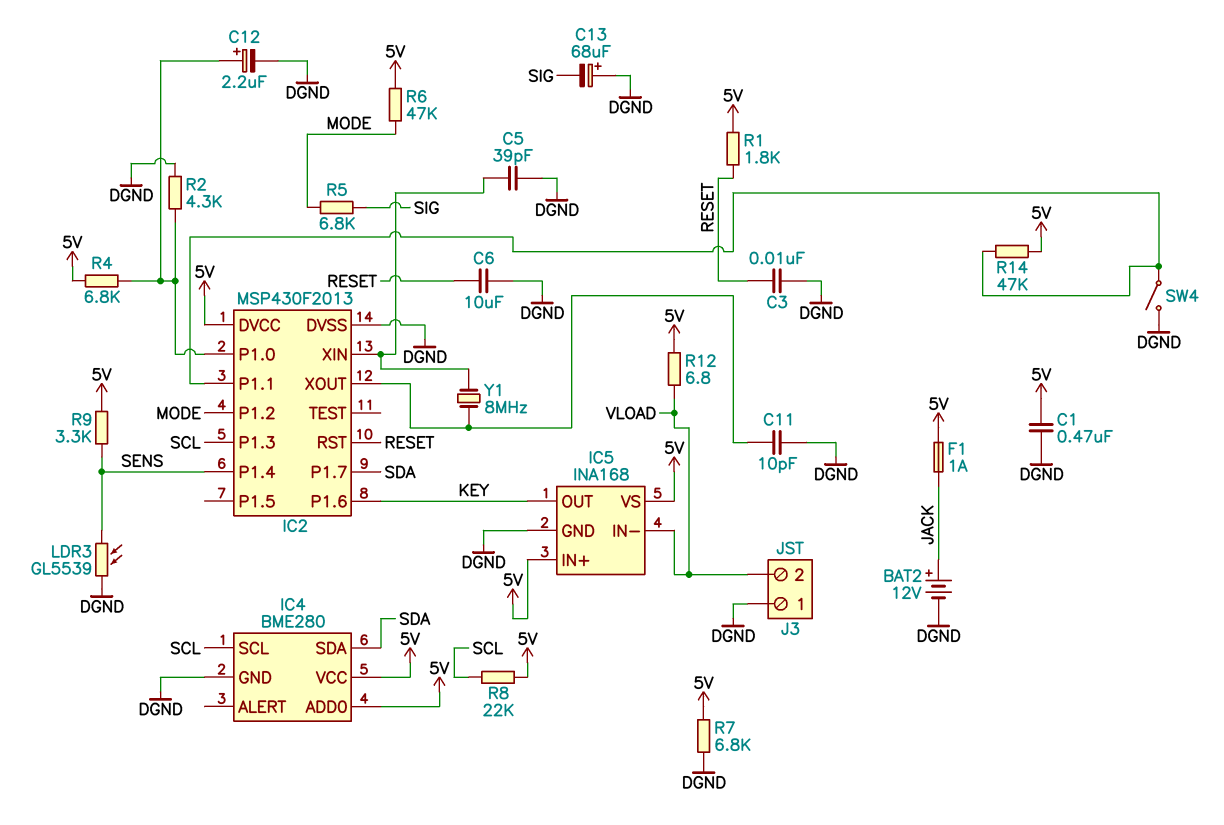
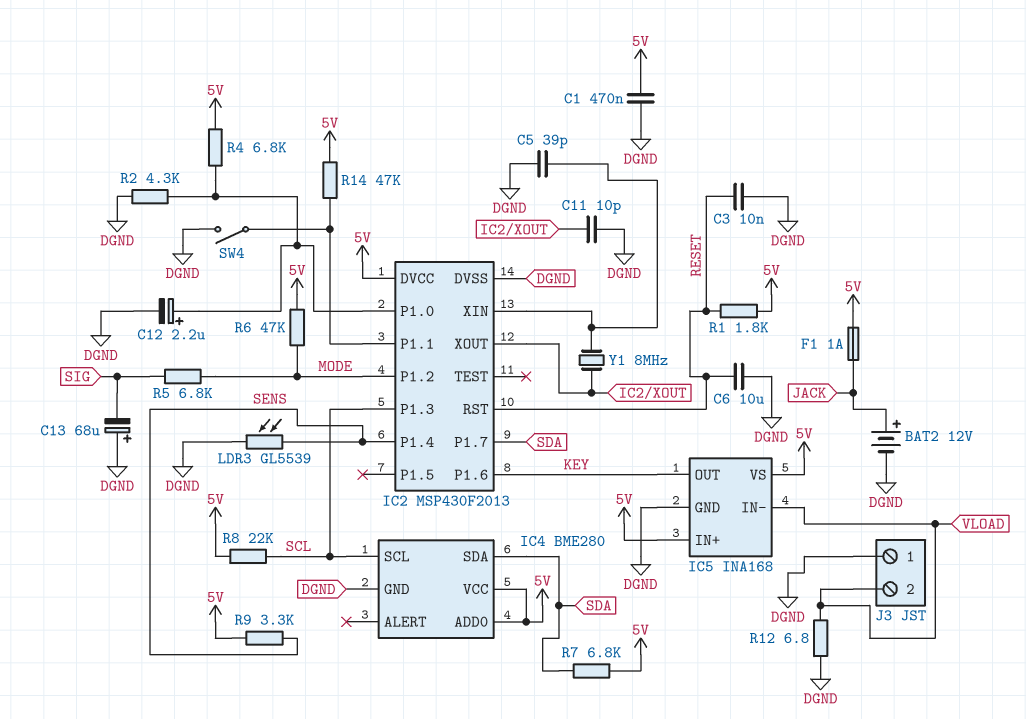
R7: 6.8k (5V, DGND) -> 6.8k (5V, SDA)
R12: 6.8 (5V, VLOAD) -> 6.8 (DGND, VLOAD)

